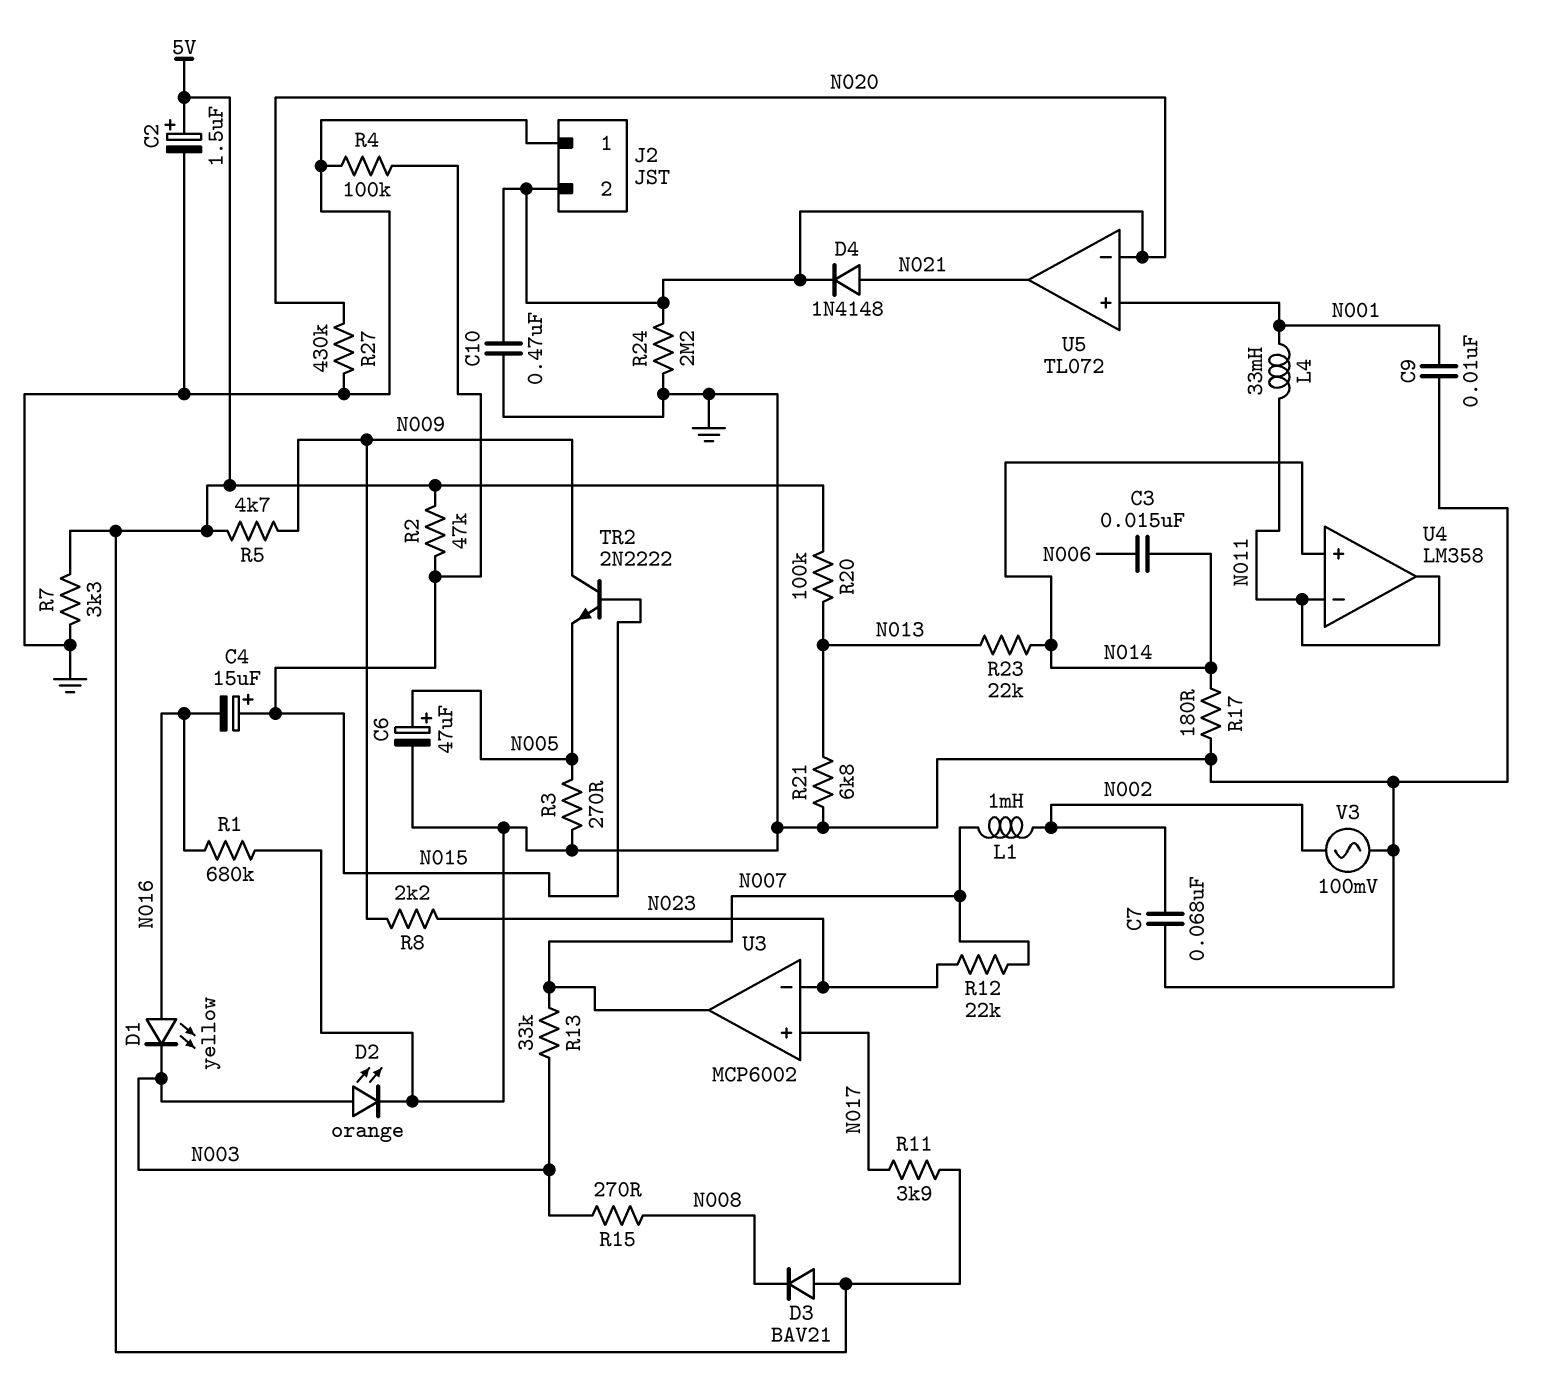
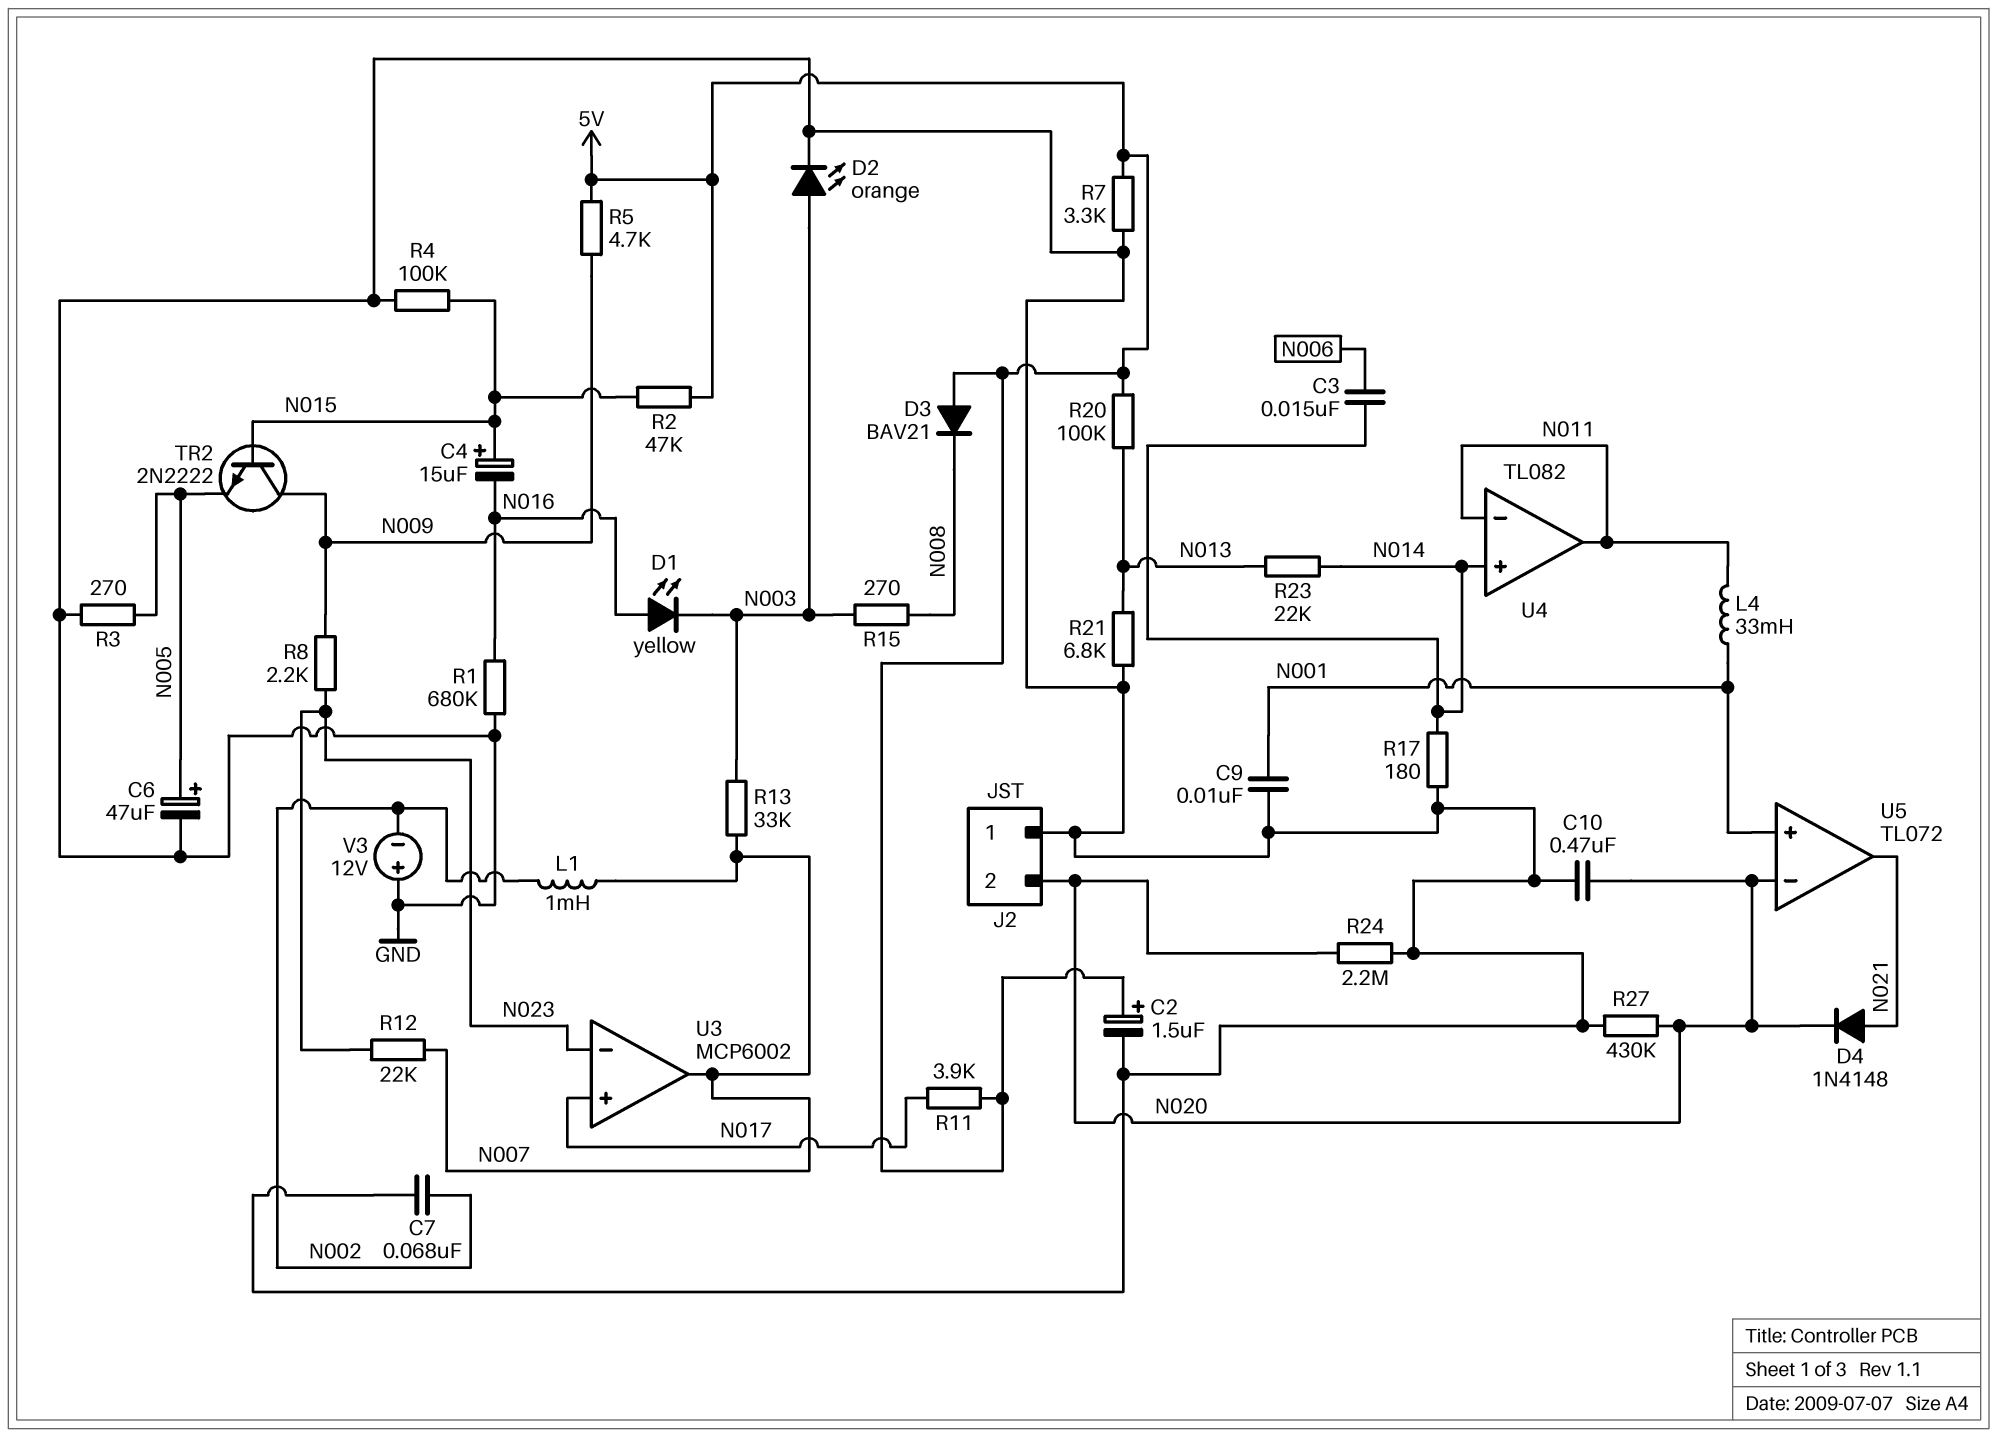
U4: LM358 -> TL082
V3: AC 100mV (GND, N002) -> 12V (plus GND, minus N002)

